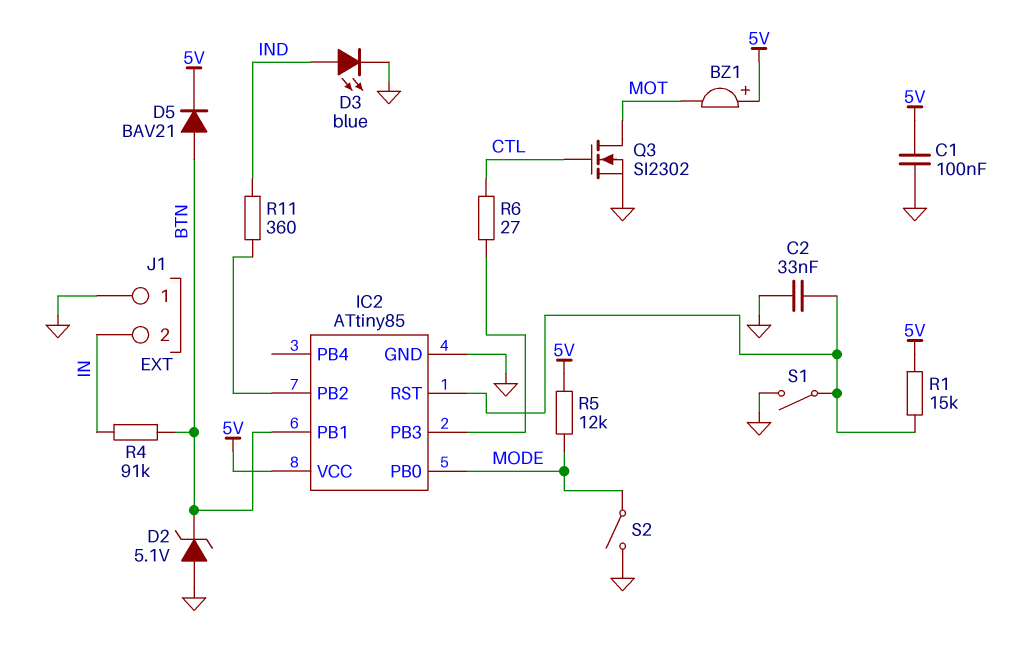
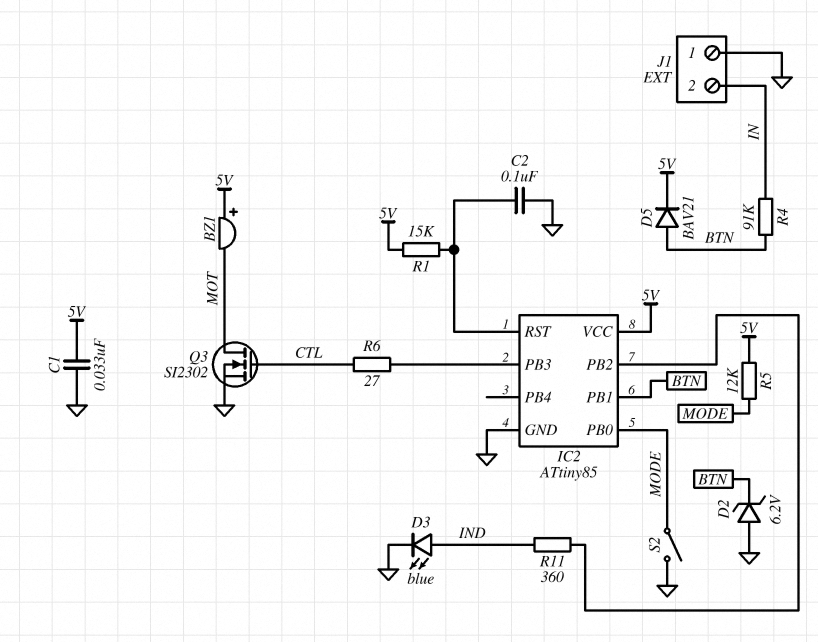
C1: 100nF (5V, GND) -> 33nF (5V, GND)
C2: 33nF (GND, IC2/RST) -> 100nF (GND, IC2/RST)
D2: zener 5.1V (A GND, K BTN) -> zener 6.2V (A GND, K BTN)
S1: switch (GND, IC2/RST) -> none

